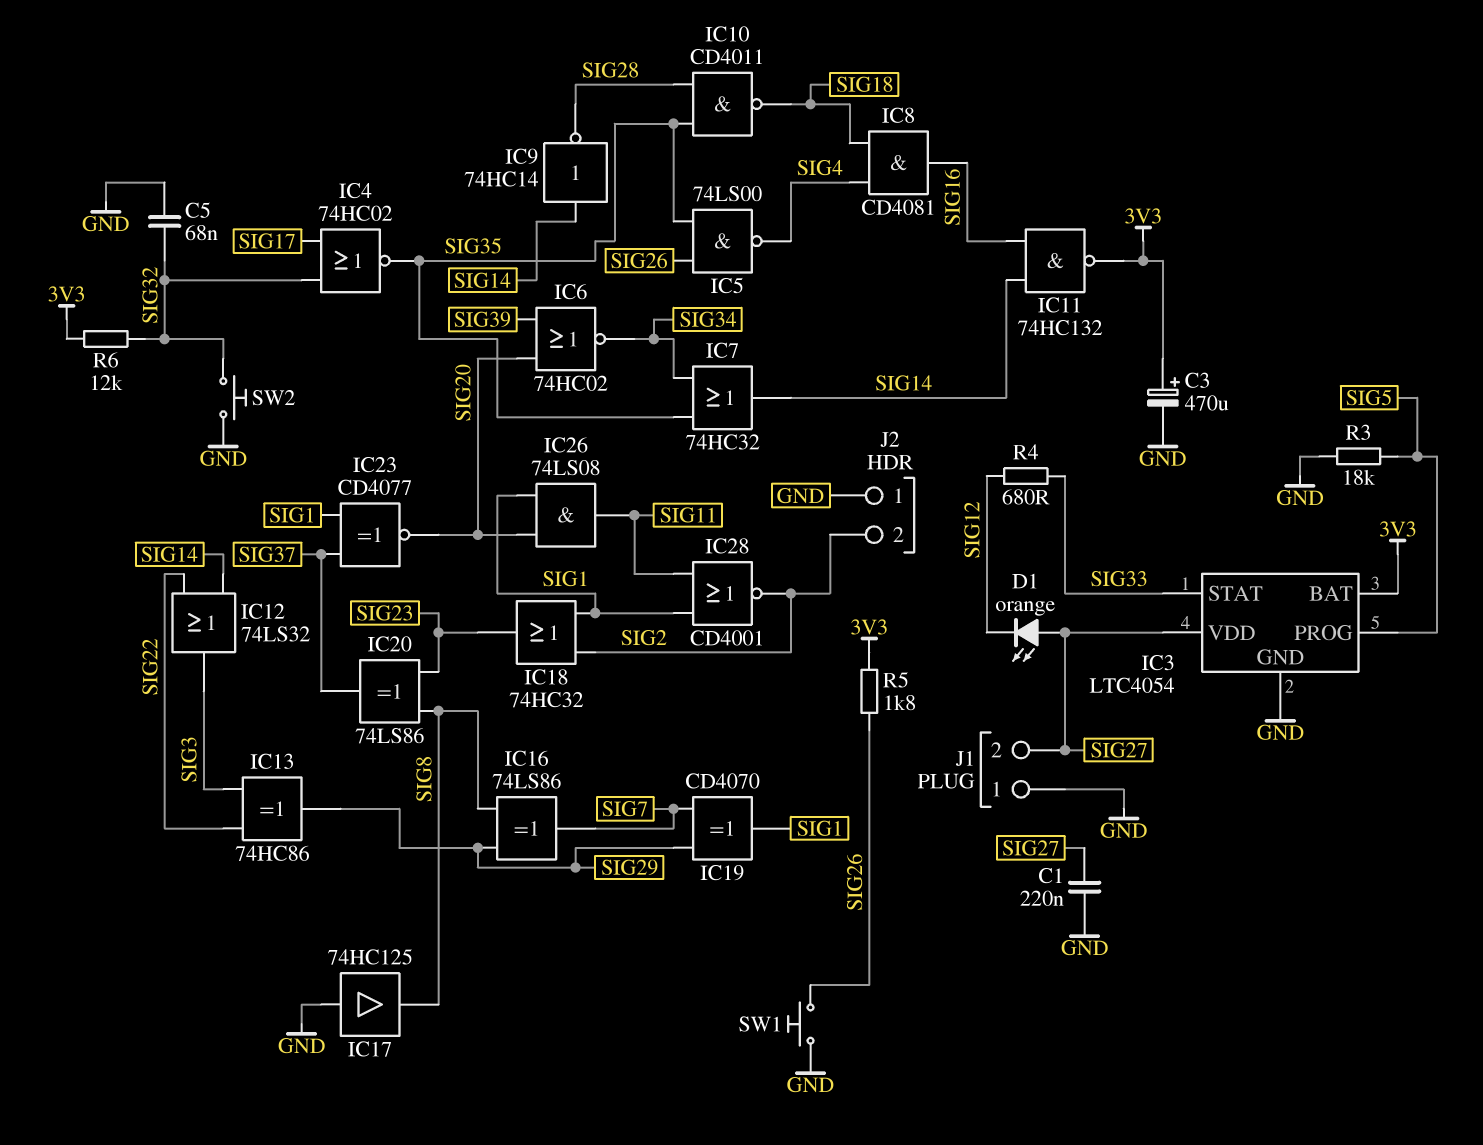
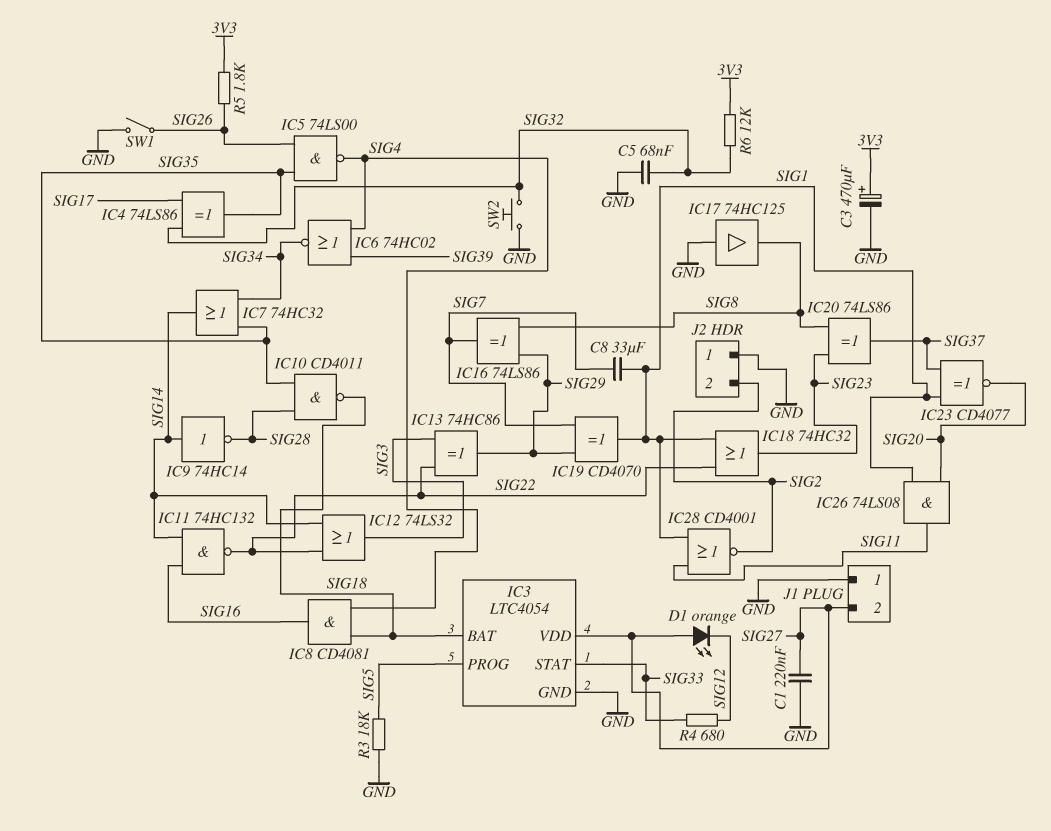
C8: none -> 33uF (SIG1, SIG7)
IC3 pin BAT: 3V3 -> SIG18
IC4: NOR 74HC02 (in SIG17, in SIG32, out SIG35) -> XOR 74LS86 (in SIG17, in SIG32, out SIG35)
IC6: NOR 74HC02 (in SIG20, in SIG39, out SIG34) -> NOR 74HC02 (in SIG4, in SIG39, out SIG34)
IC11: NAND 74HC132 (in SIG14, in SIG16, out 3V3) -> NAND 74HC132 (in SIG14, in SIG16, out SIG22)
IC18: OR 74HC32 (in SIG1, in SIG2, out SIG23) -> OR 74HC32 (in SIG1, in SIG22, out SIG23)
SW1: button (GND, SIG26) -> switch (GND, SIG26)

